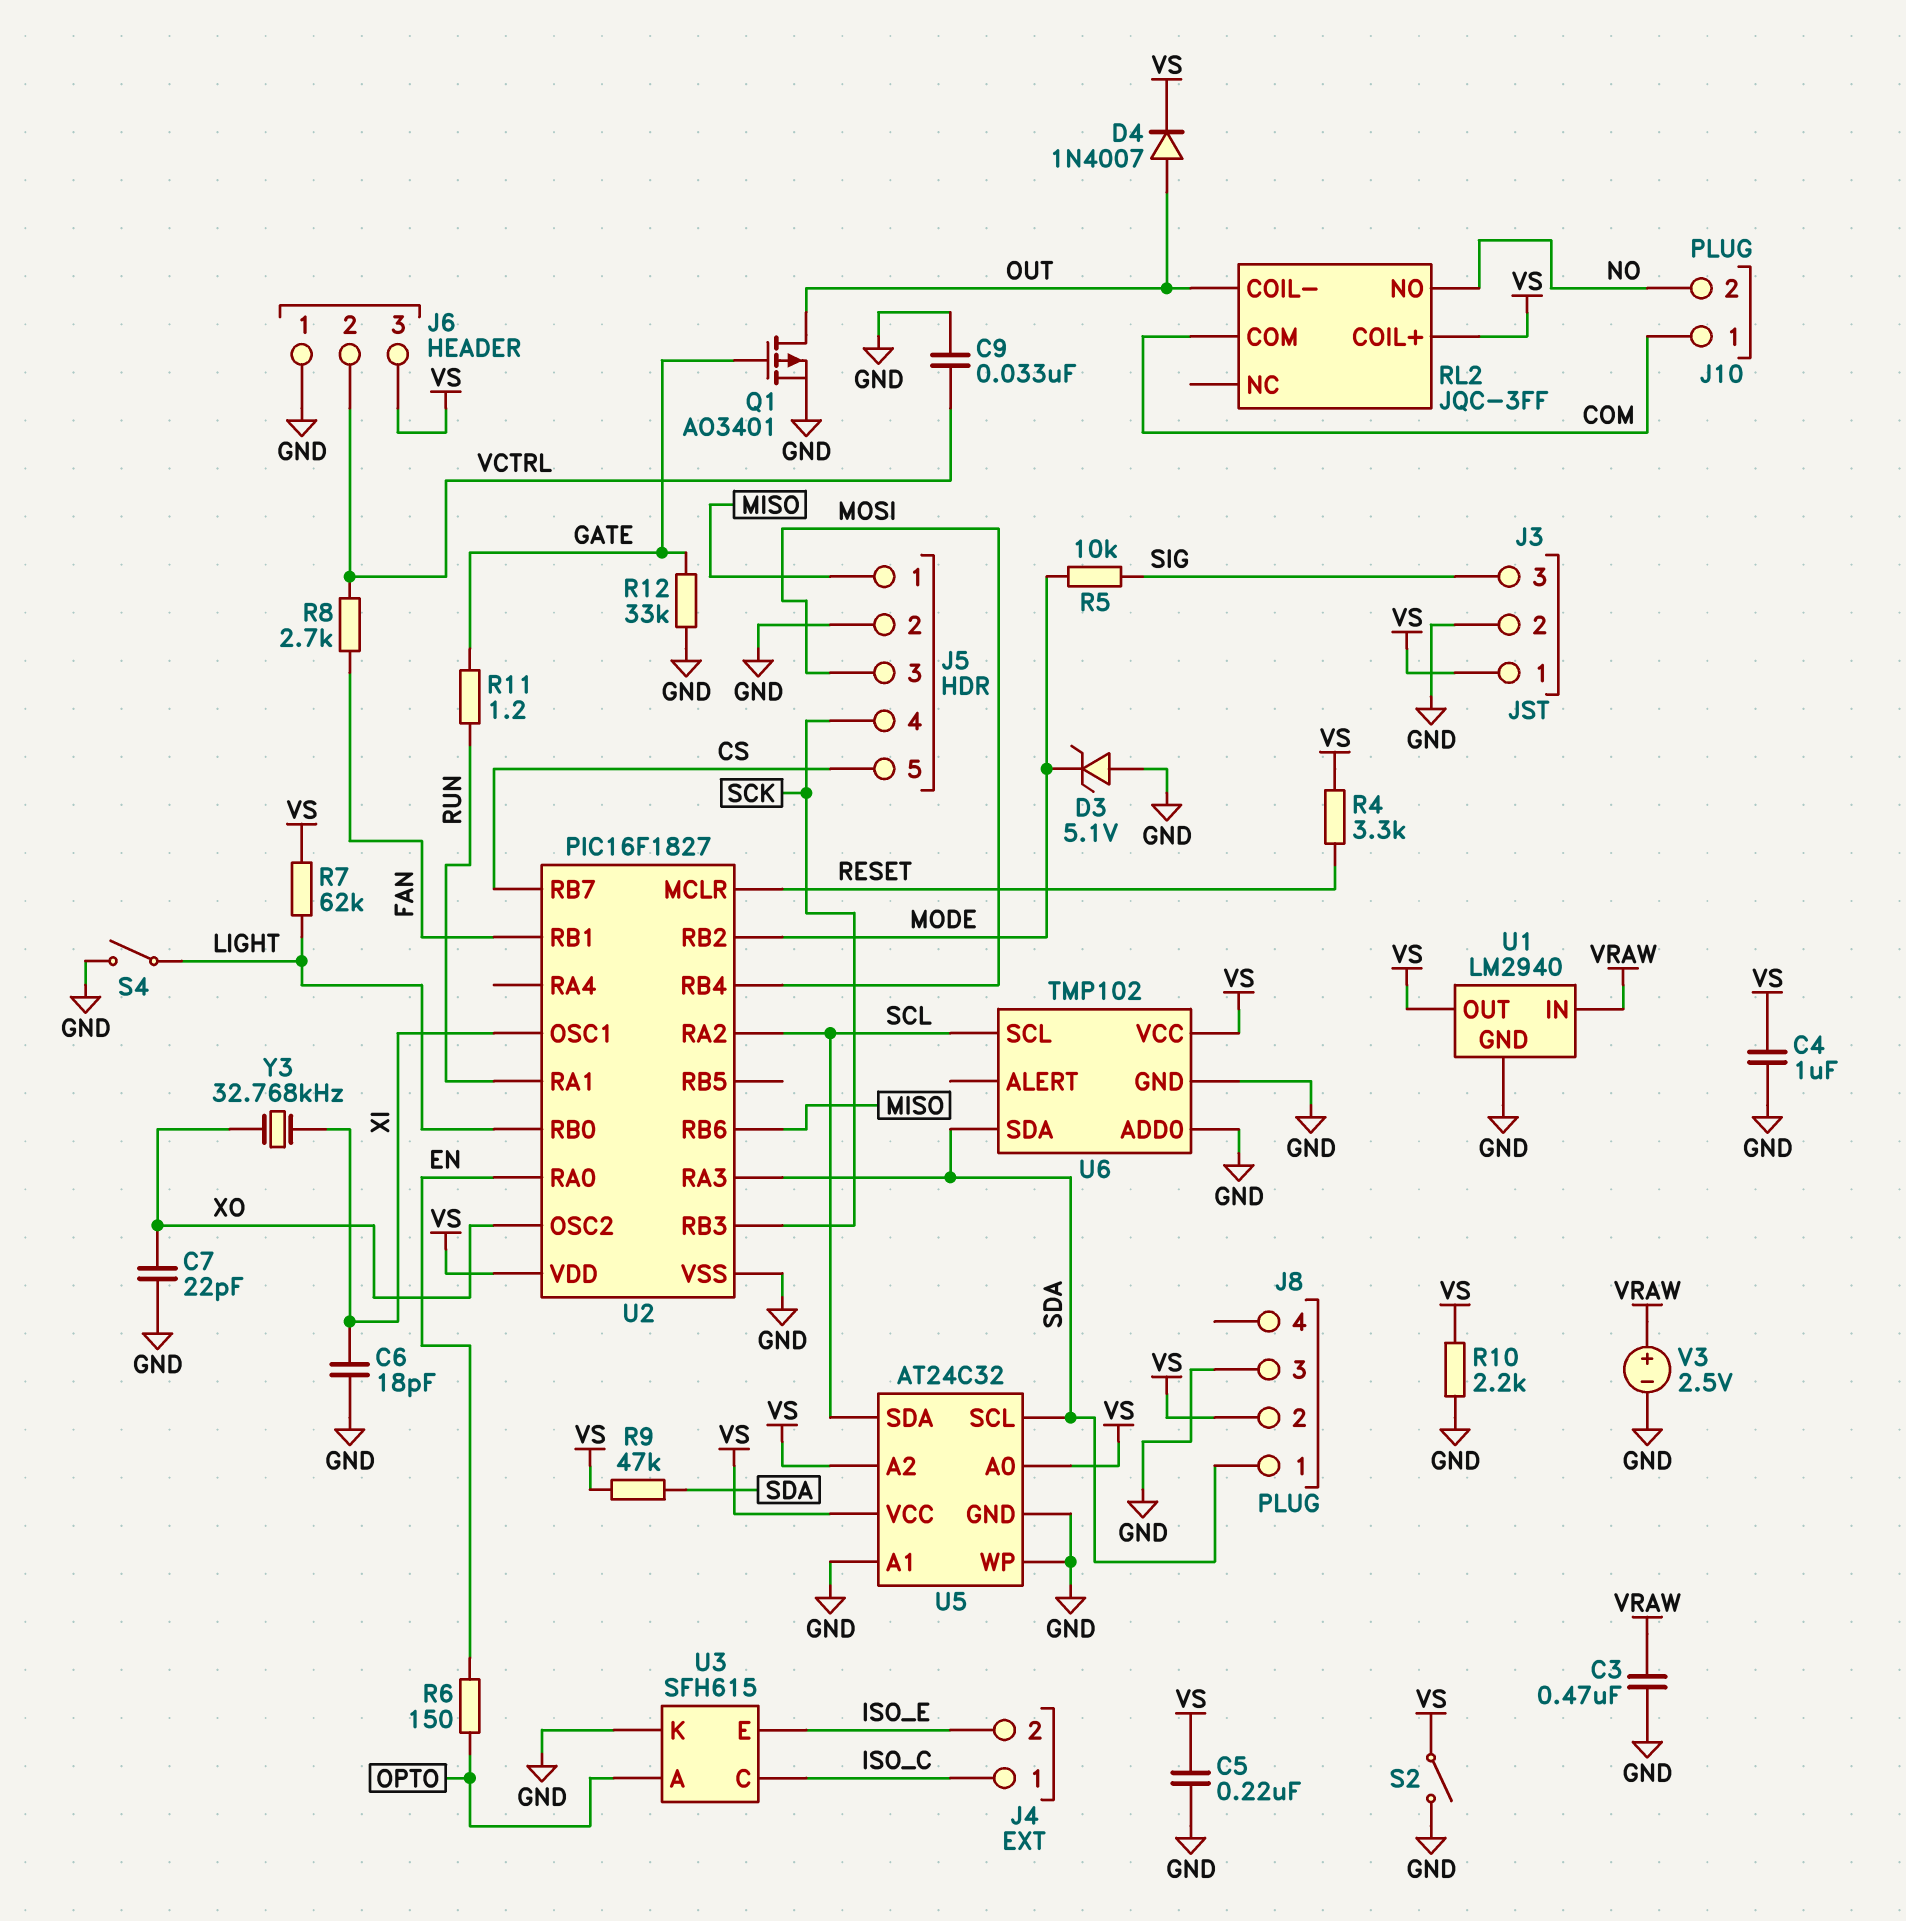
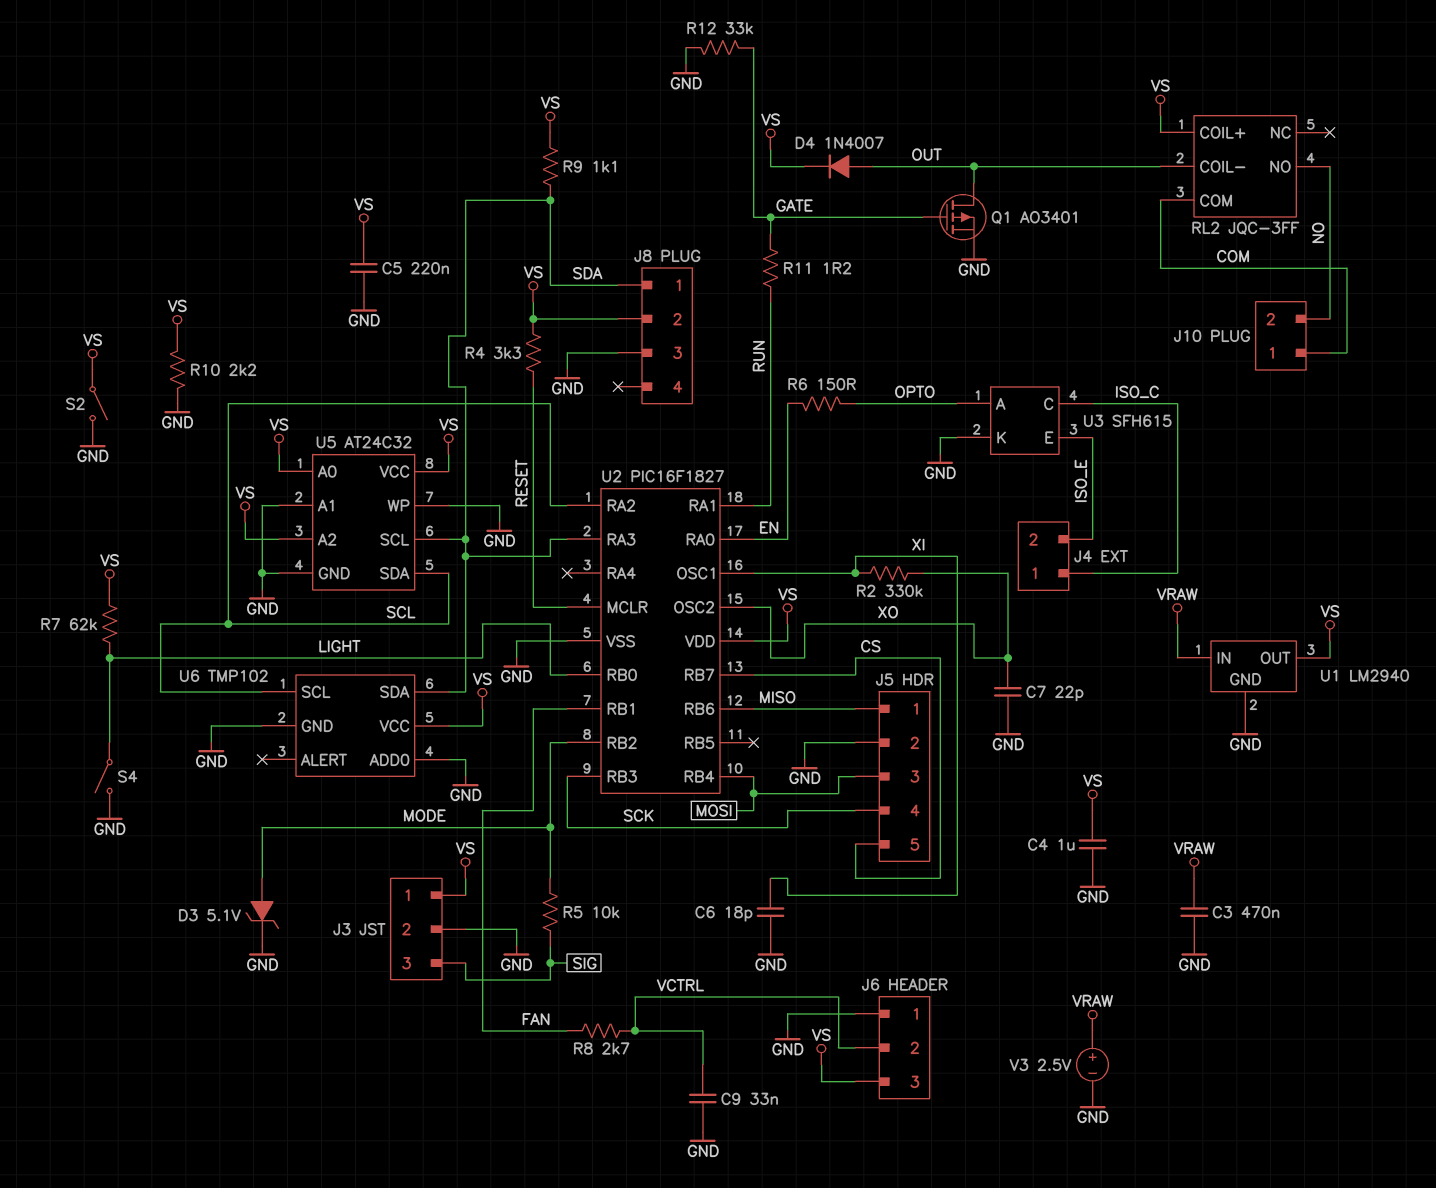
D3: zener 5.1V (A GND, K MODE) -> zener 5.1V (A MODE, K GND)
R2: none -> 330k (XI, XO)
R9: 47k (SDA, VS) -> 1.1k (SDA, VS)
Y3: 32.768kHz (XI, XO) -> none

